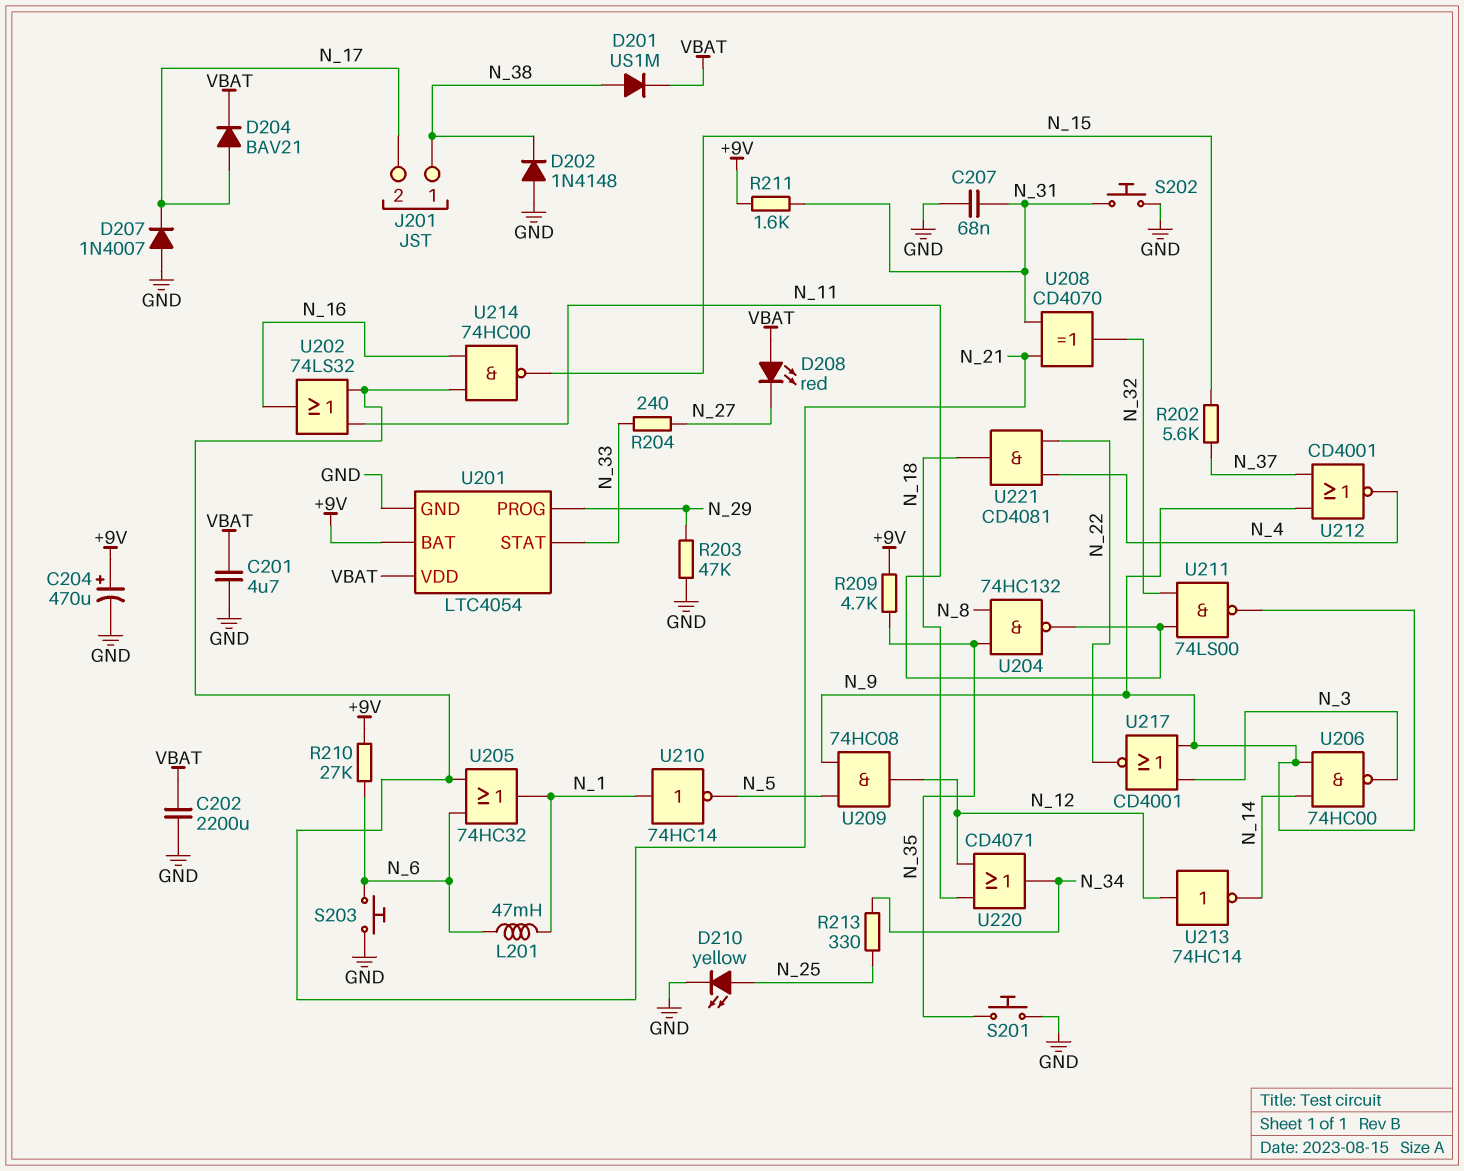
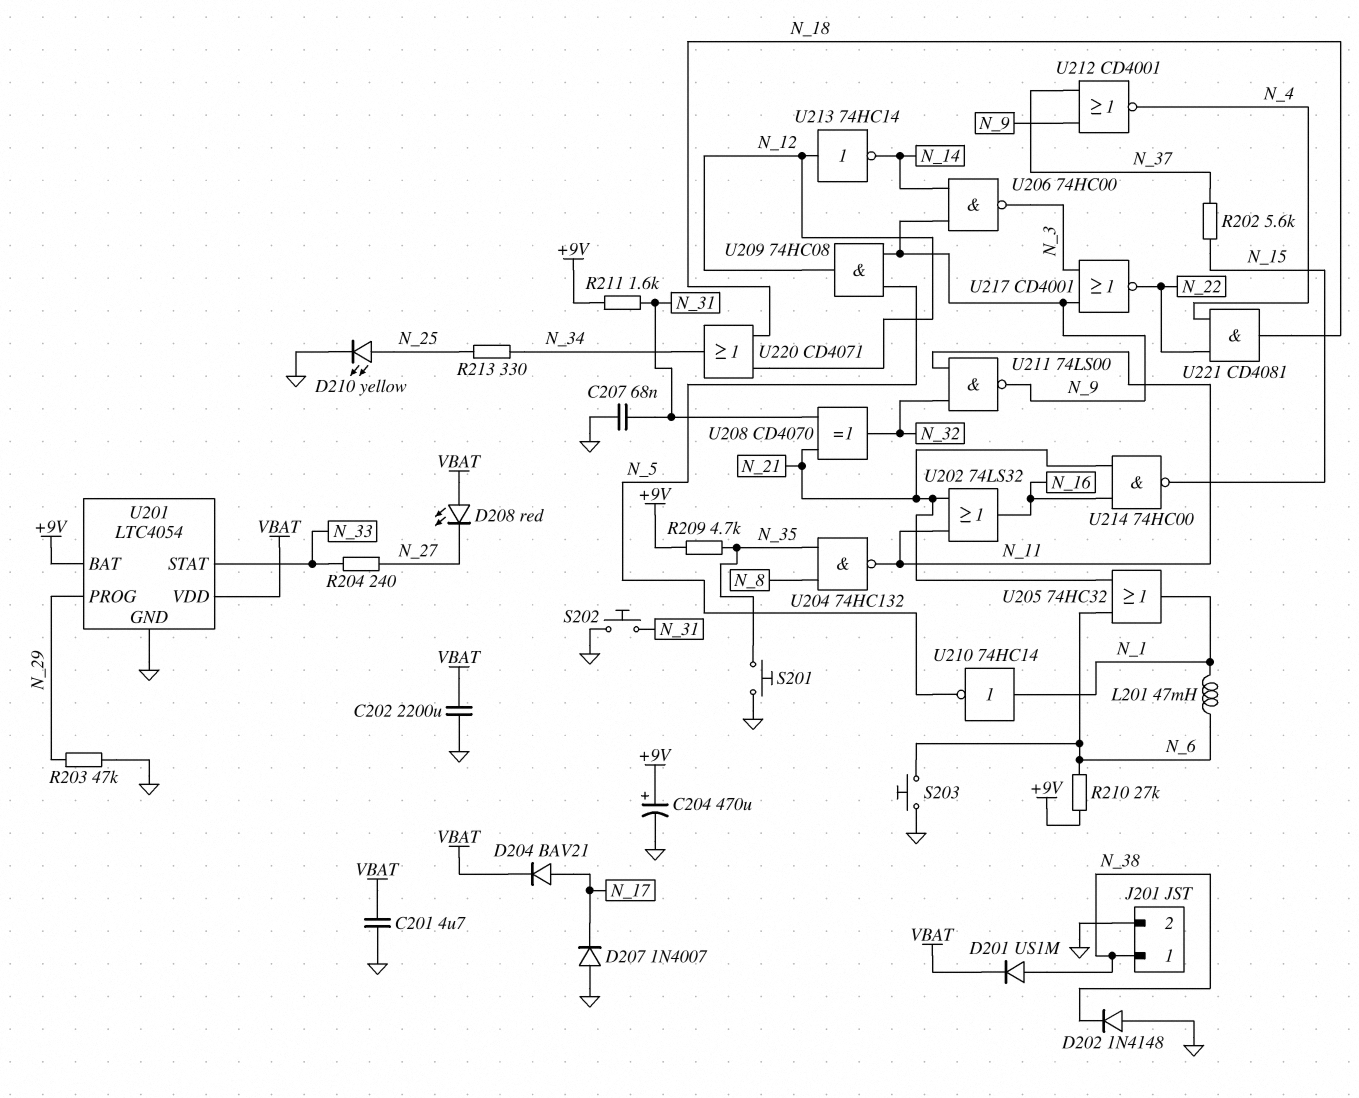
J201 pin 2: N_17 -> GND

